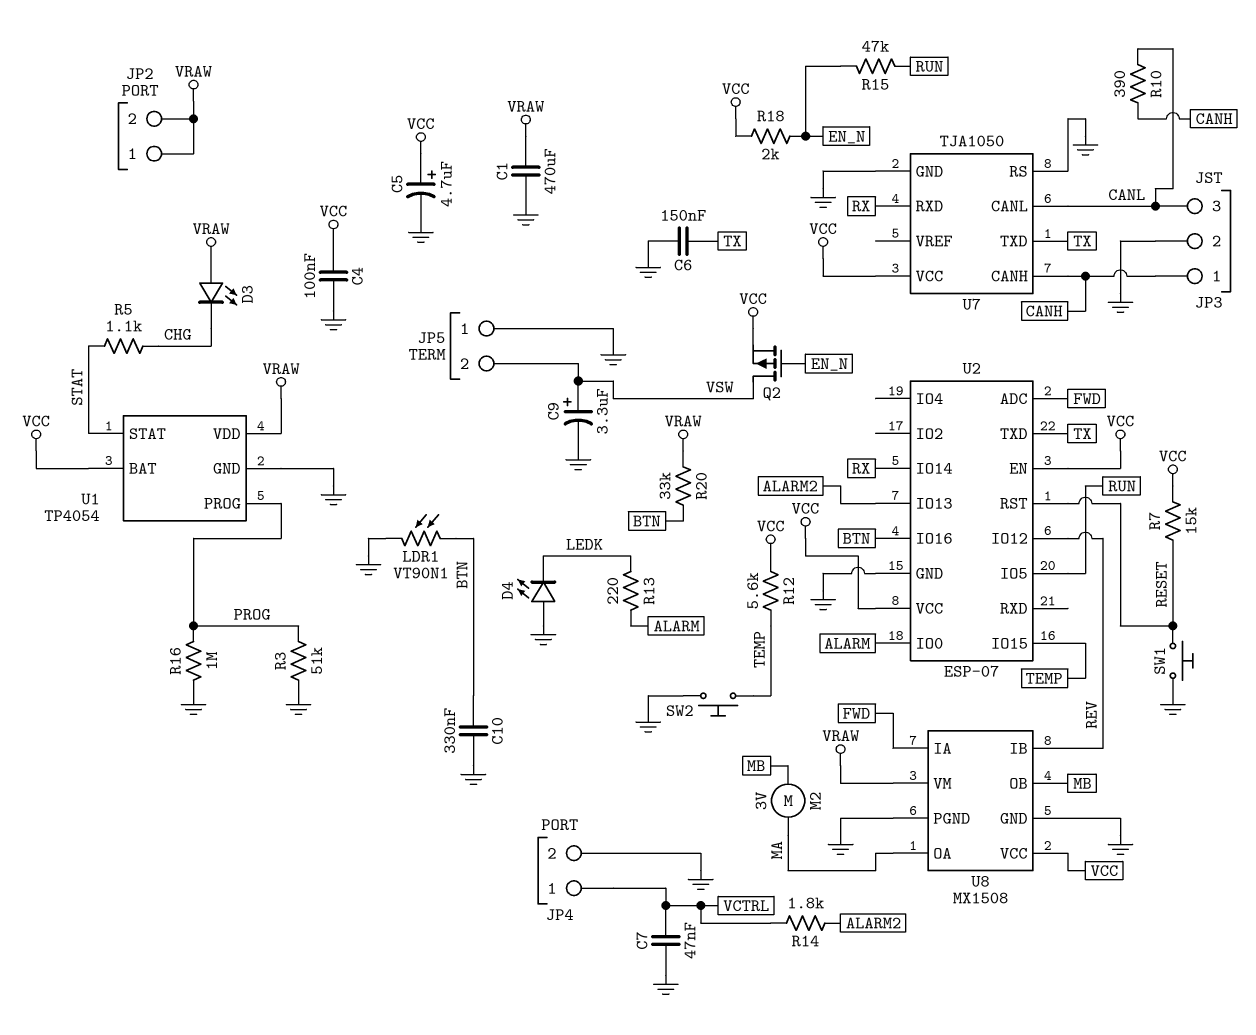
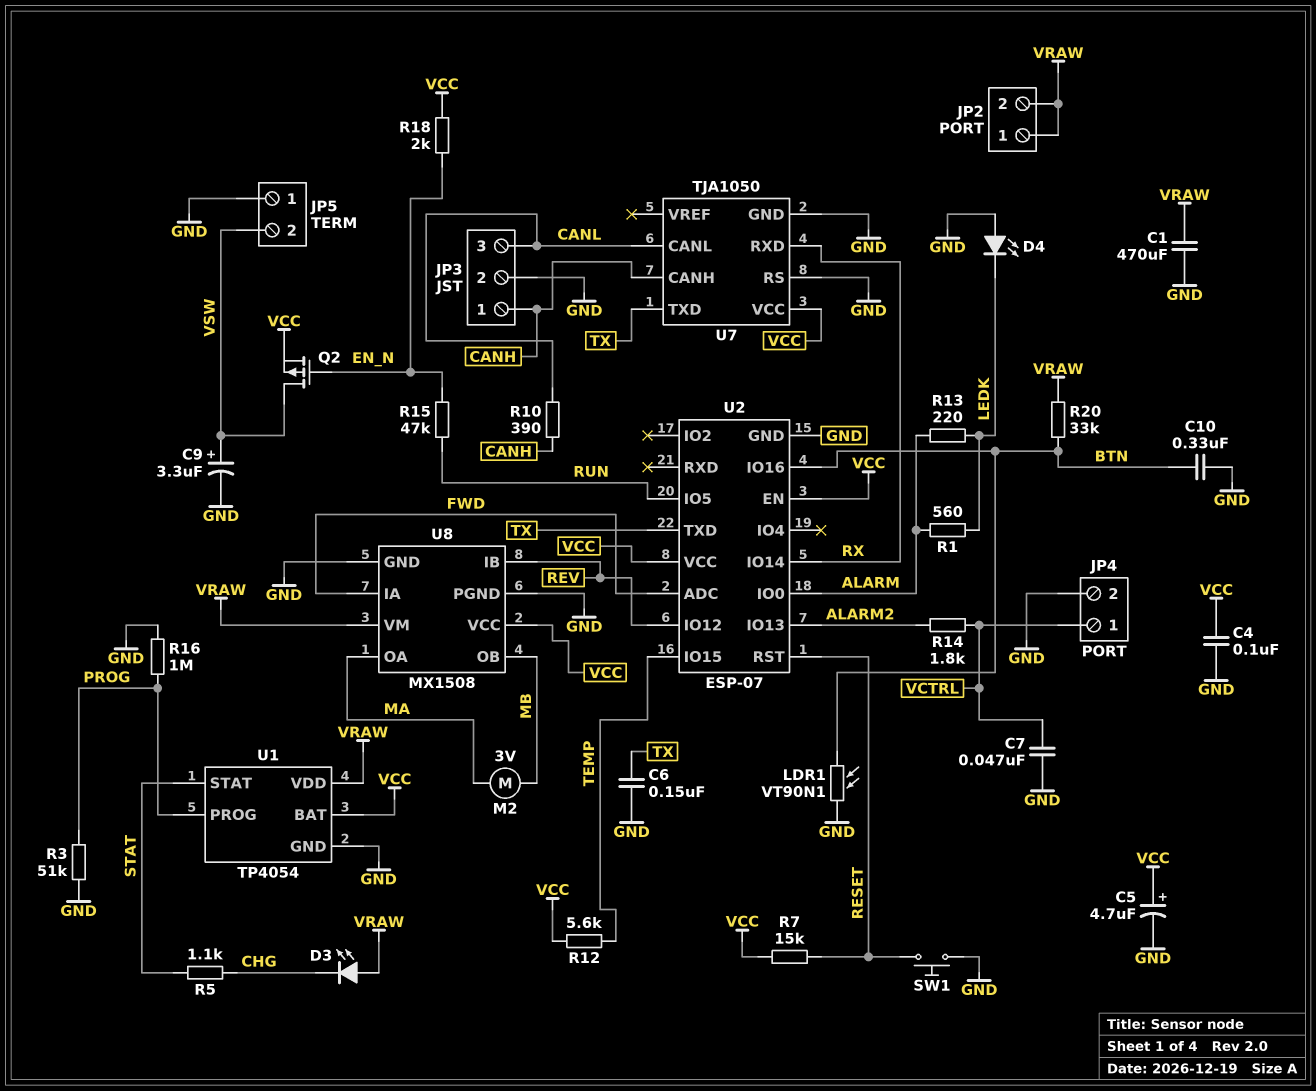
R1: none -> 560 (ALARM, LEDK)
SW2: button (GND, TEMP) -> none

